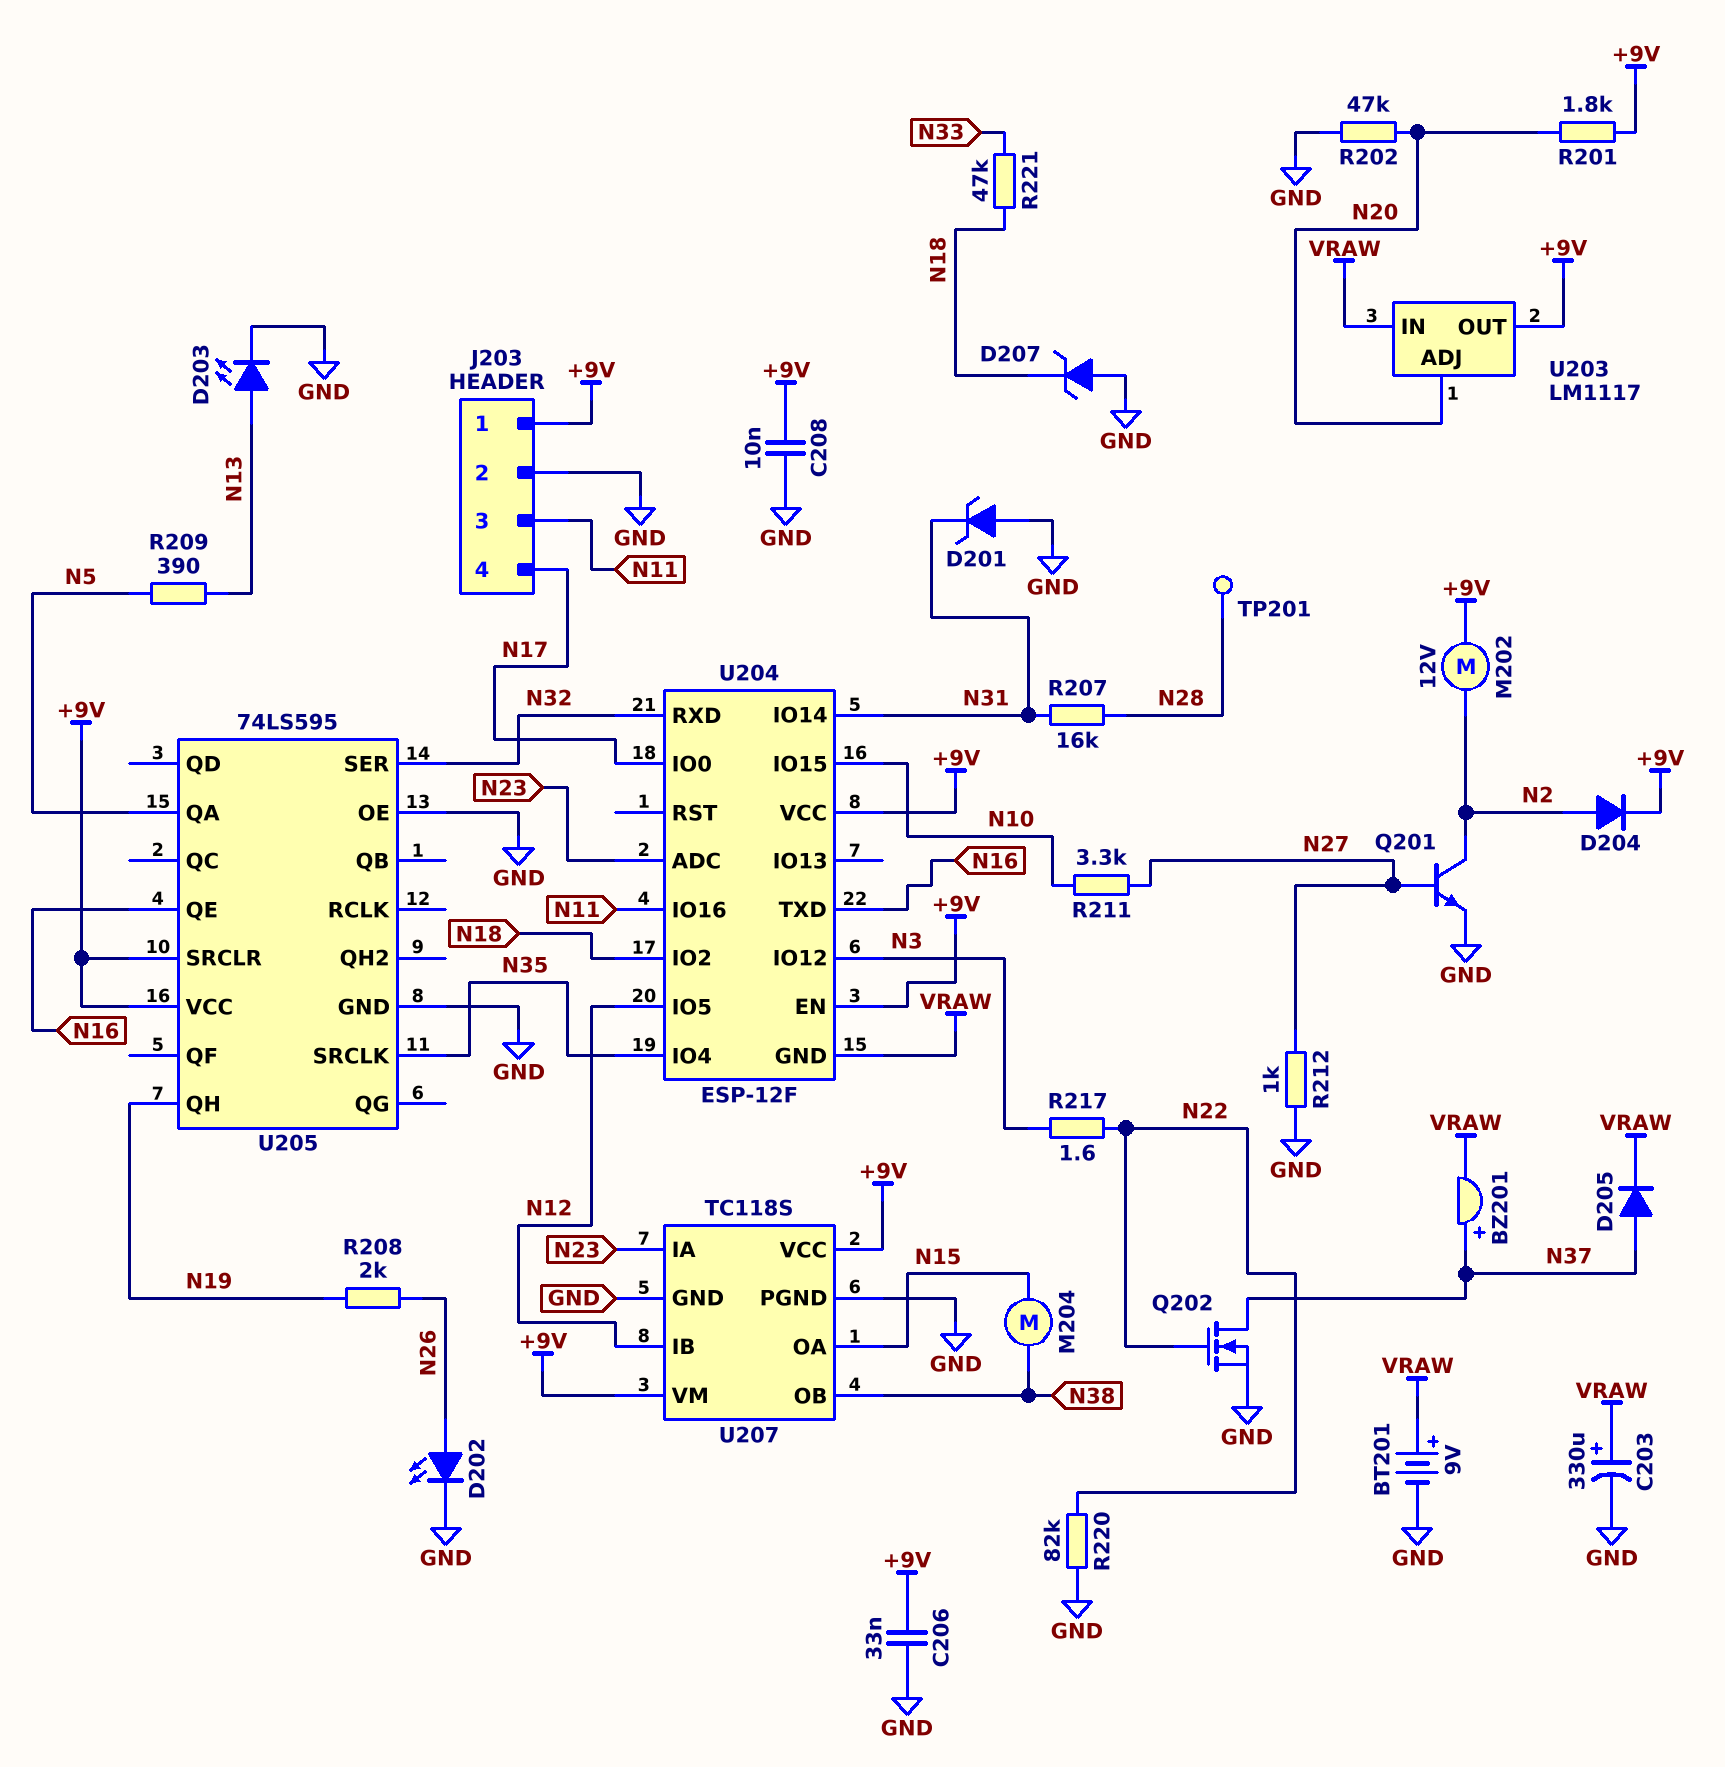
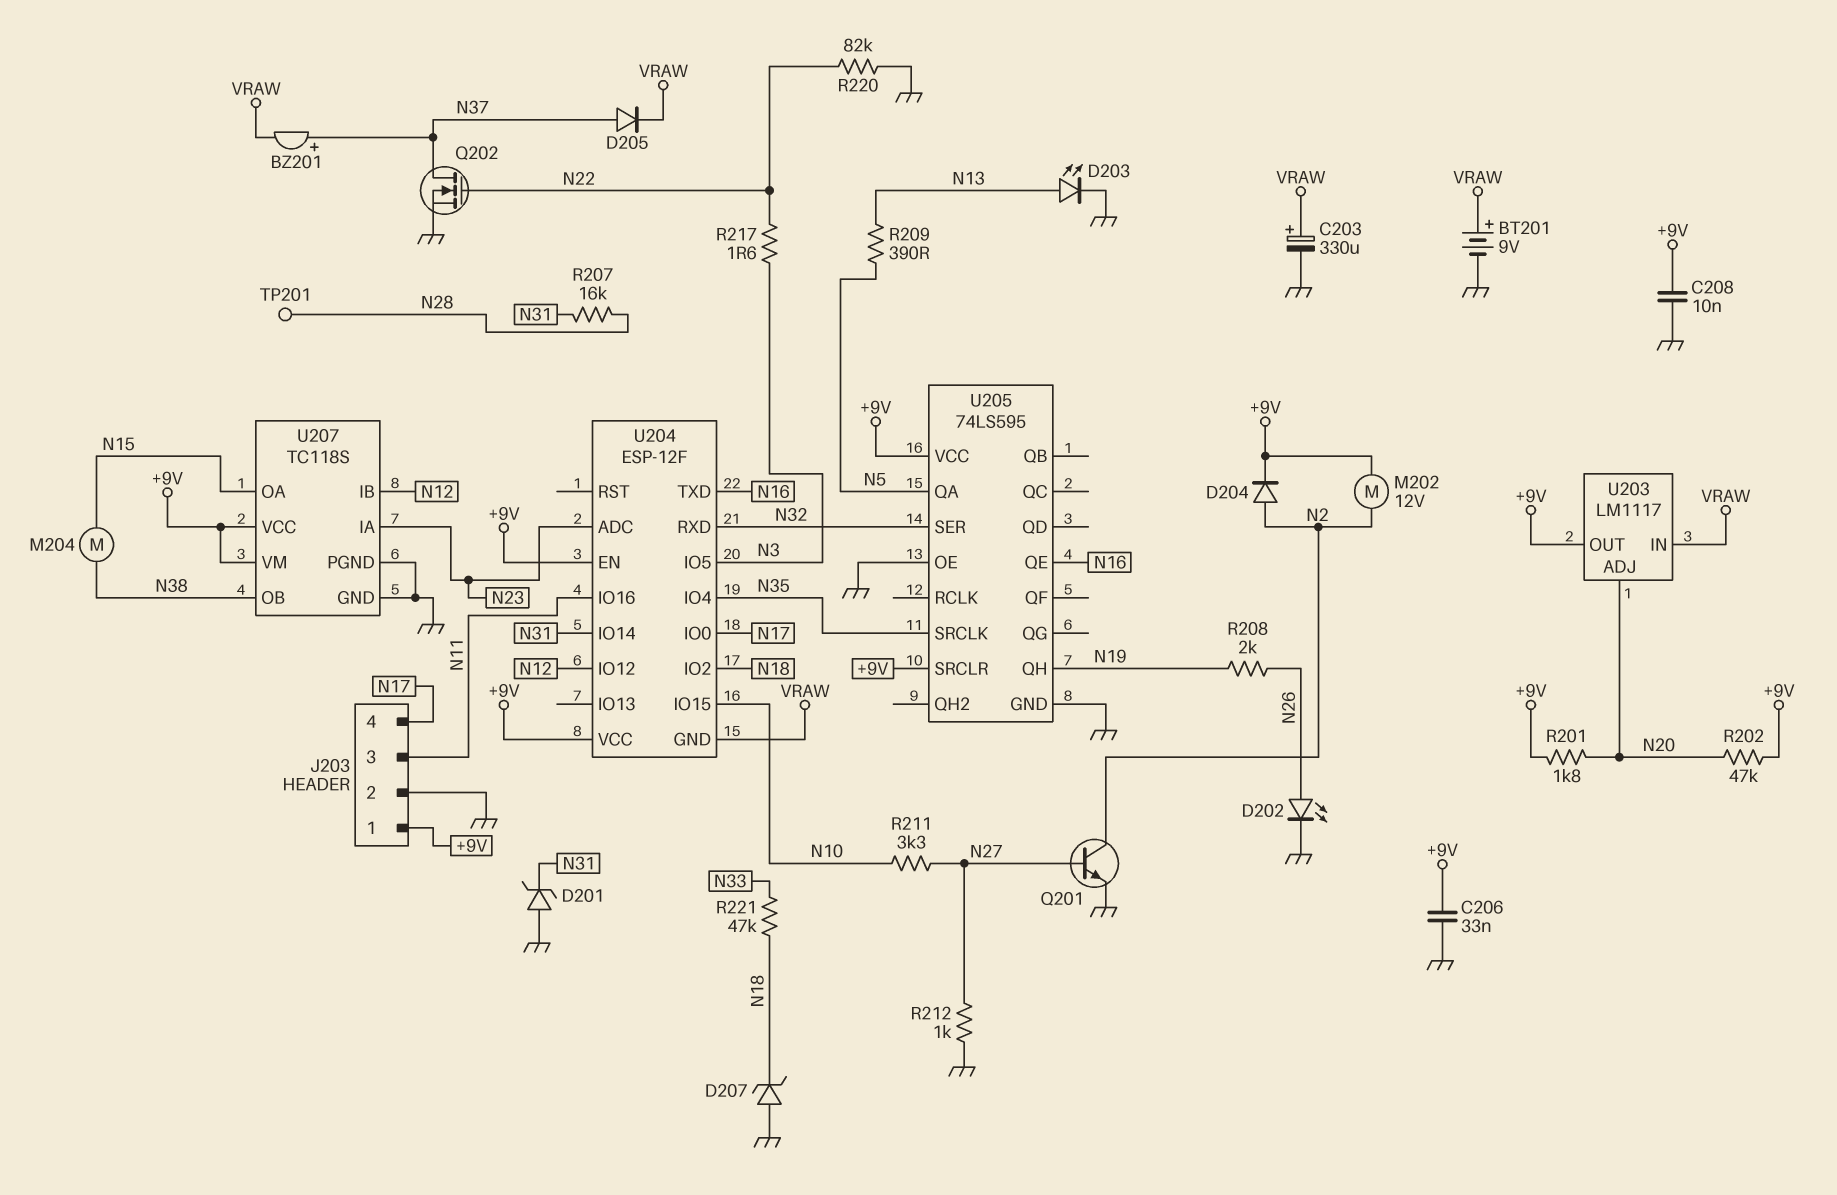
R202: 47k (GND, N20) -> 47k (+9V, N20)
U204 pin IO5: N12 -> N3
U204 pin IO12: N3 -> N12

